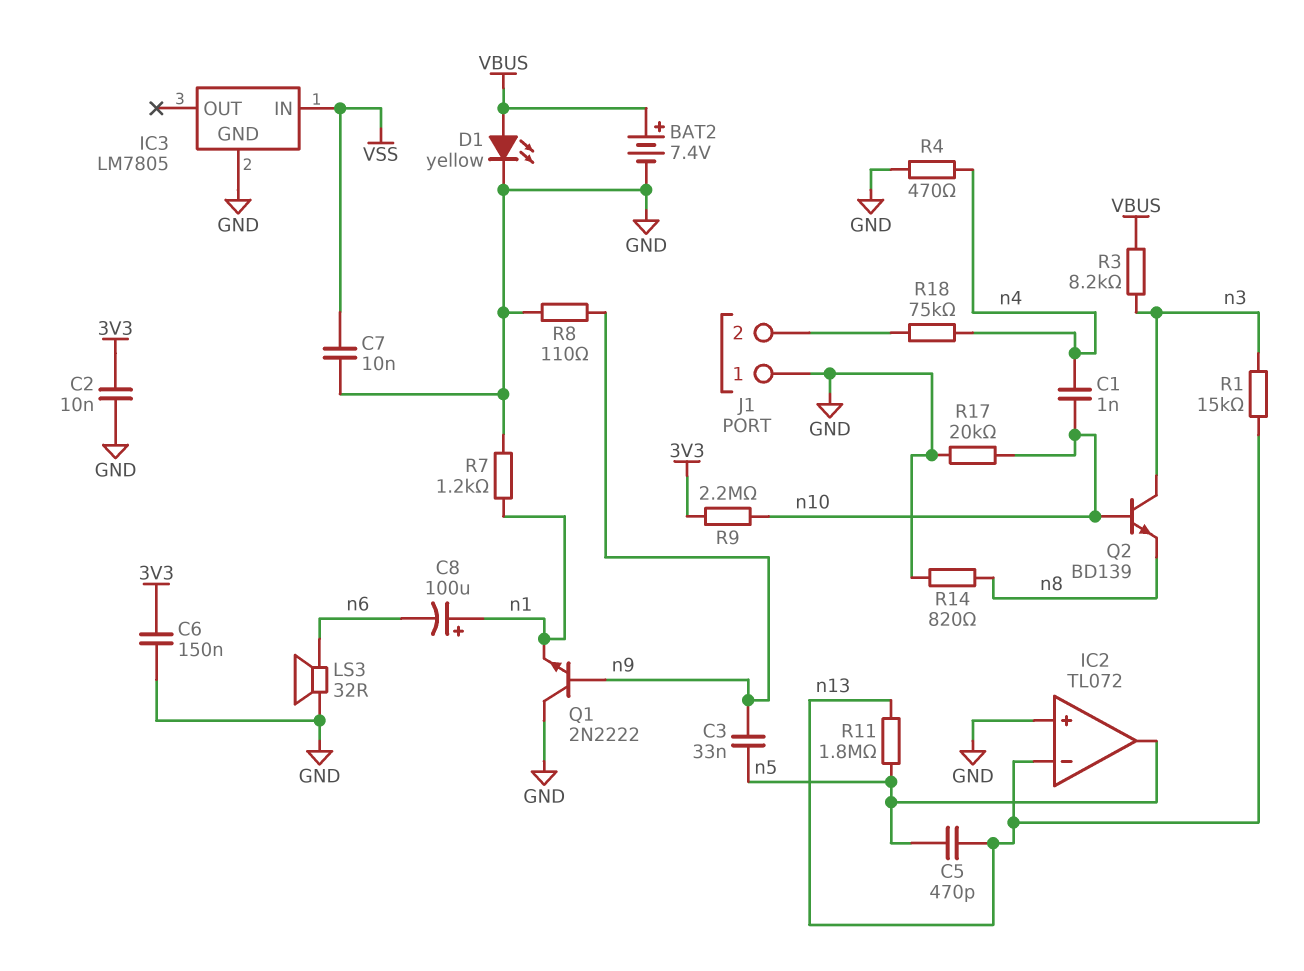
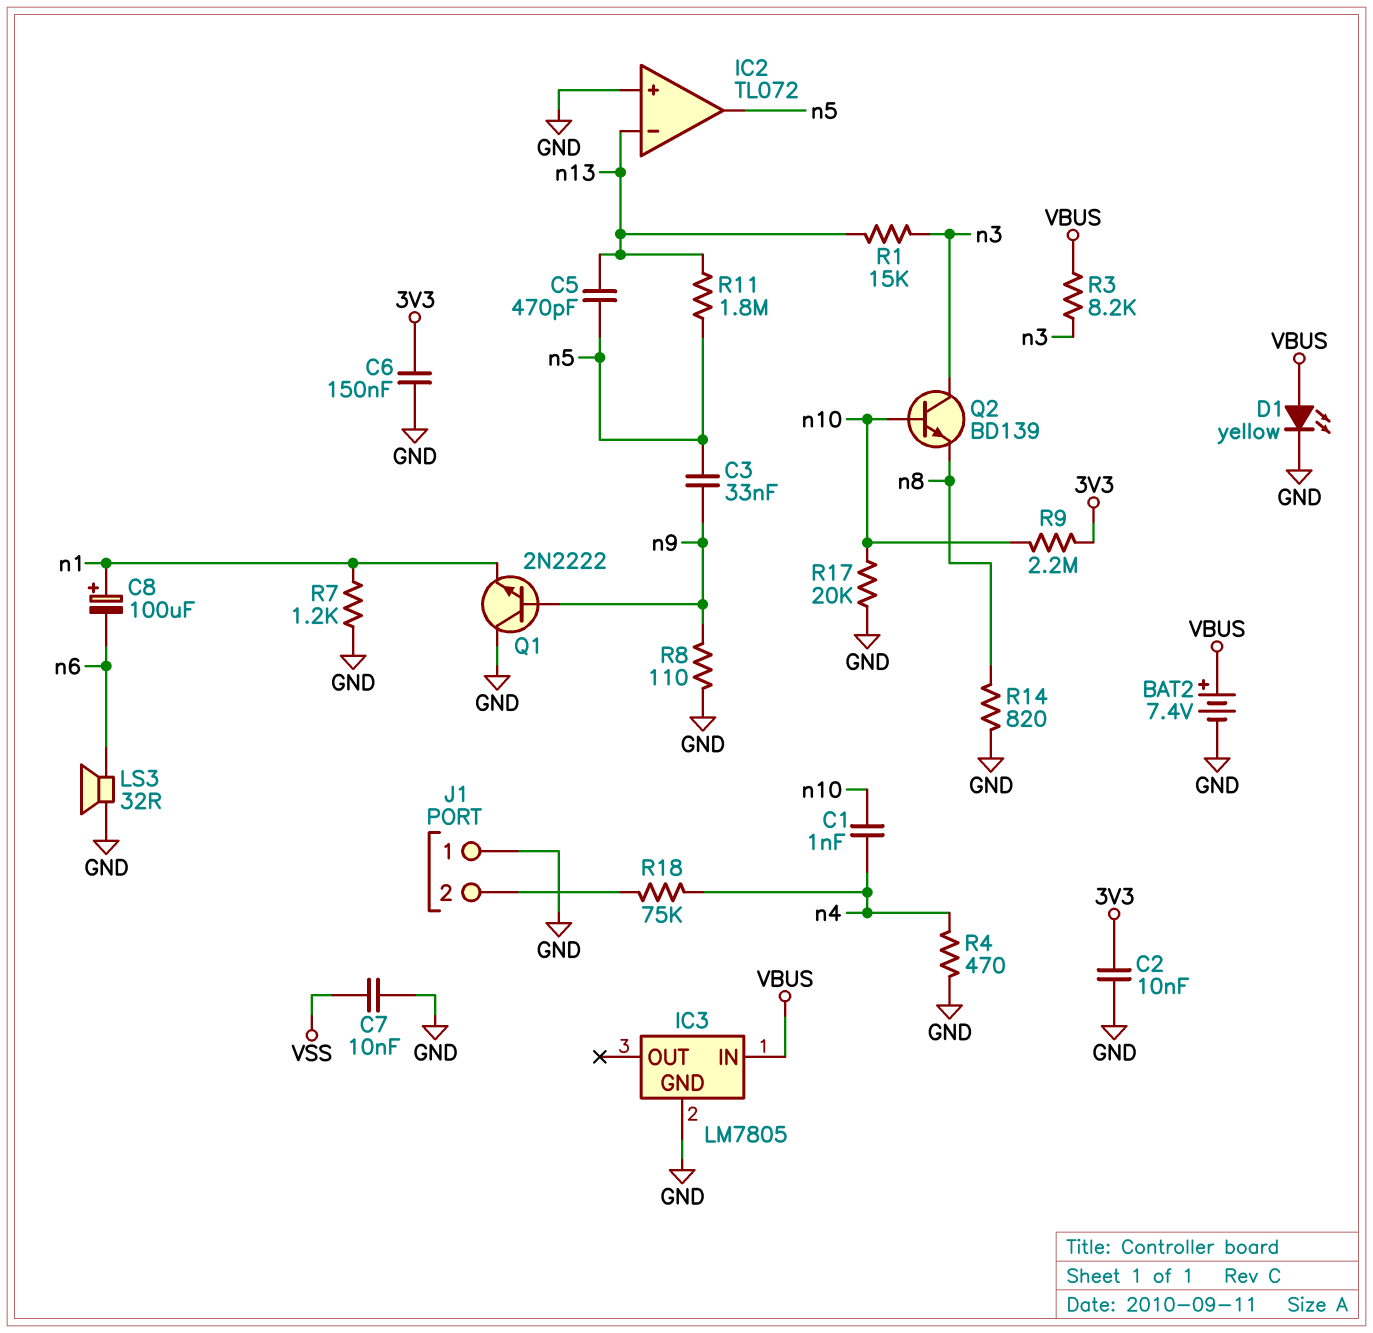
IC3 pin IN: VSS -> VBUS

